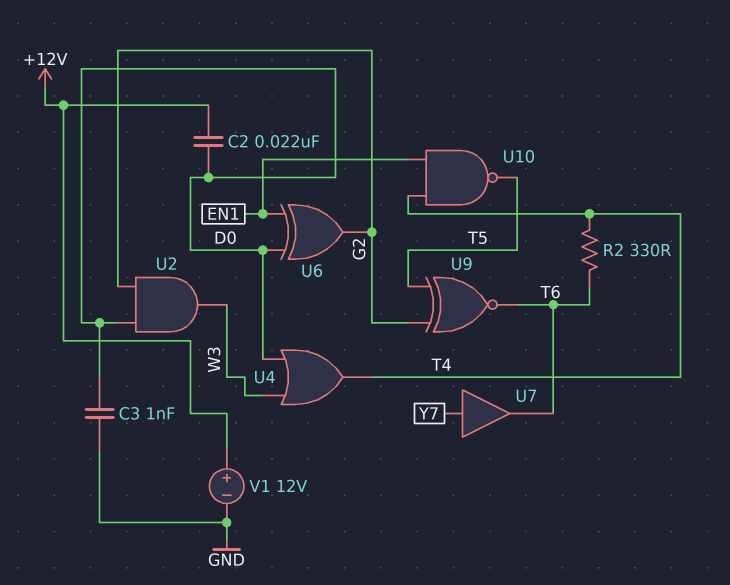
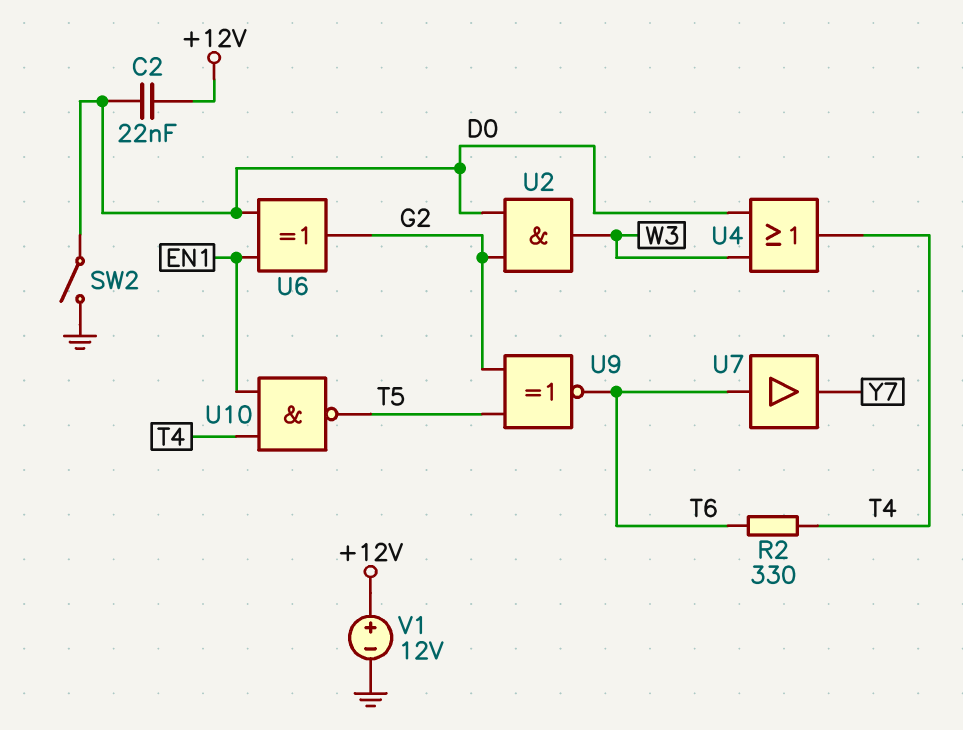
C3: 1nF (D0, GND) -> none
SW2: none -> switch (D0, GND)
U7: buffer (in Y7, out T6) -> buffer (in T6, out Y7)

